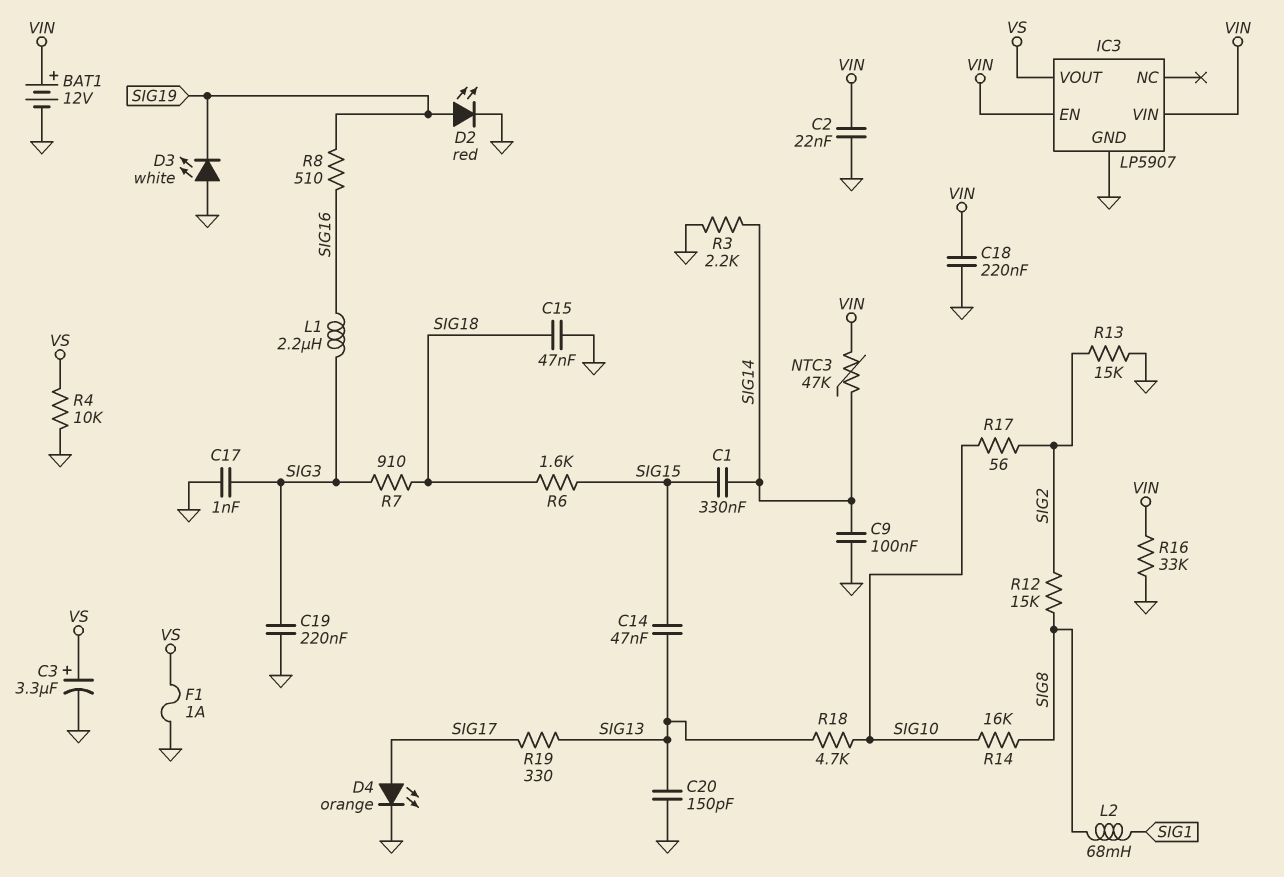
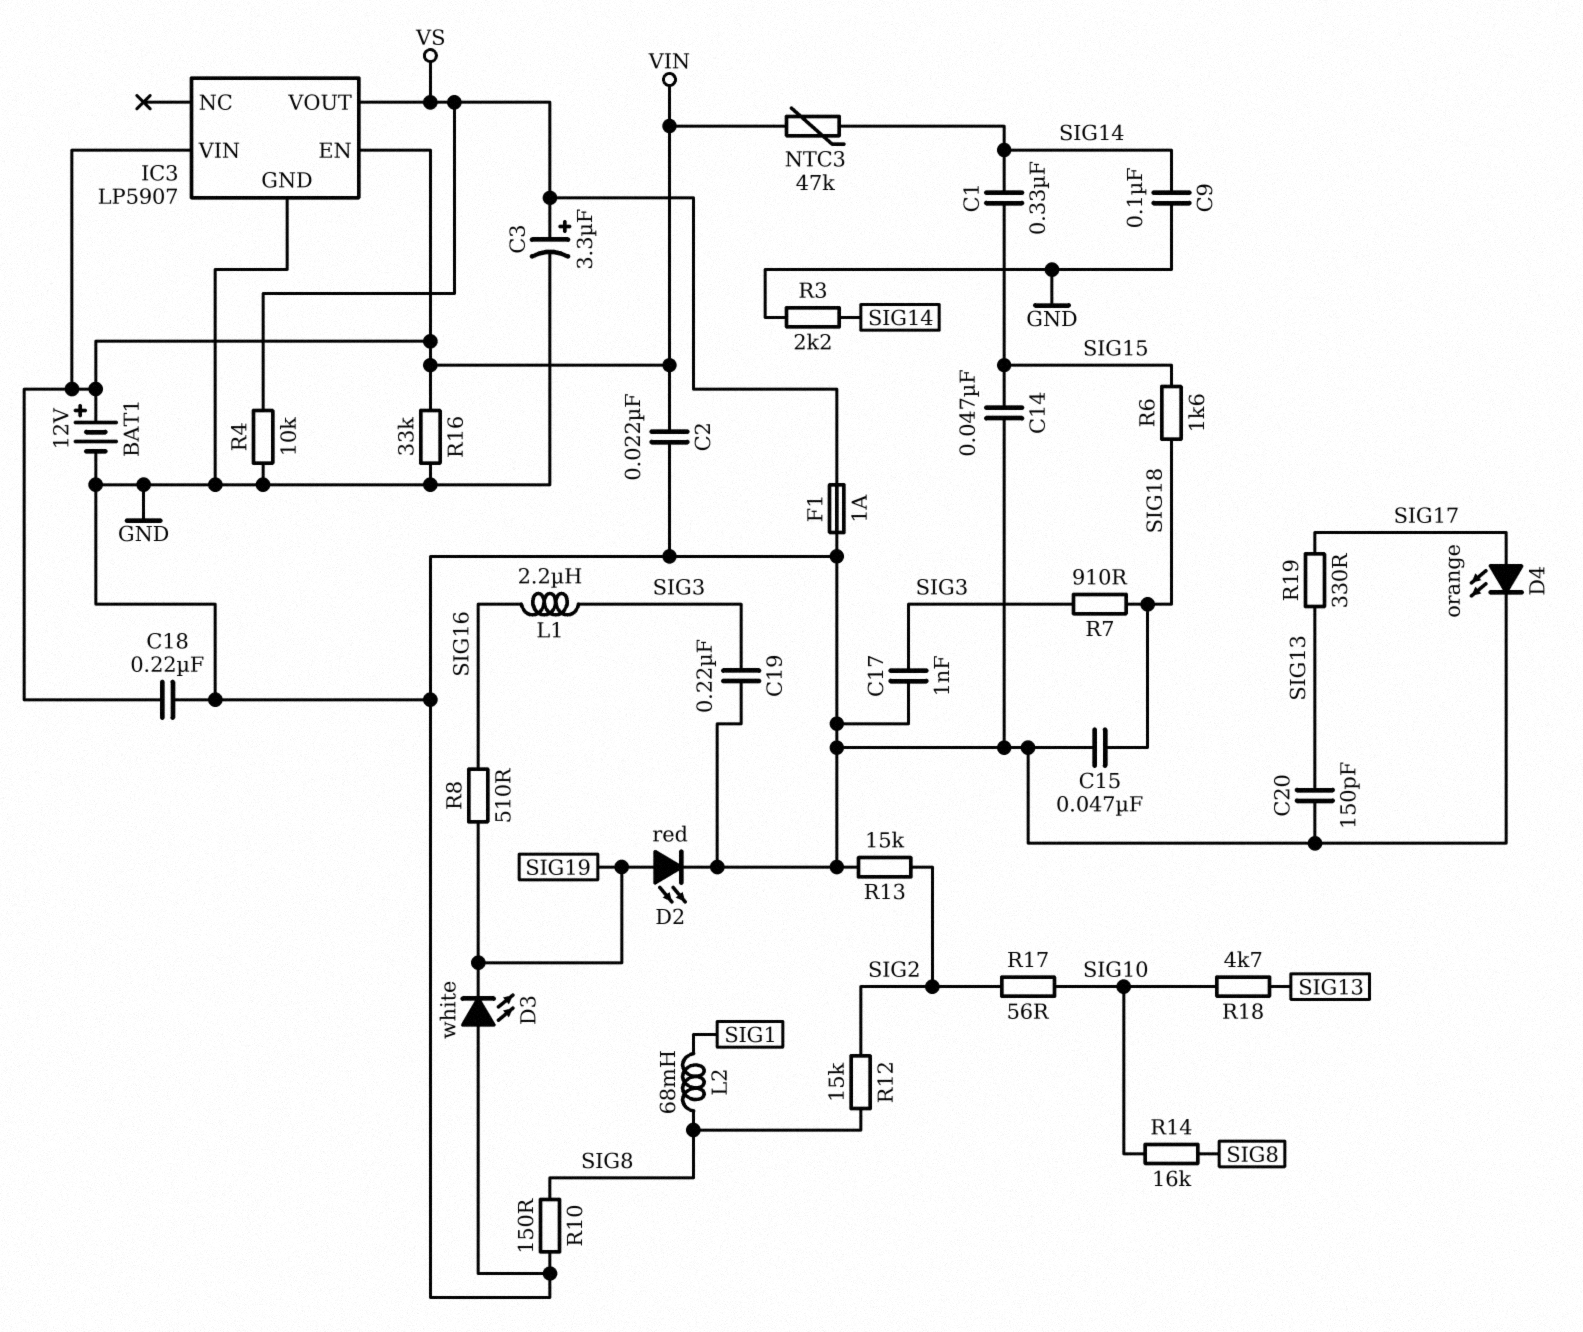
C14: 47nF (SIG13, SIG15) -> 47nF (GND, SIG15)
R10: none -> 150 (GND, SIG8)

